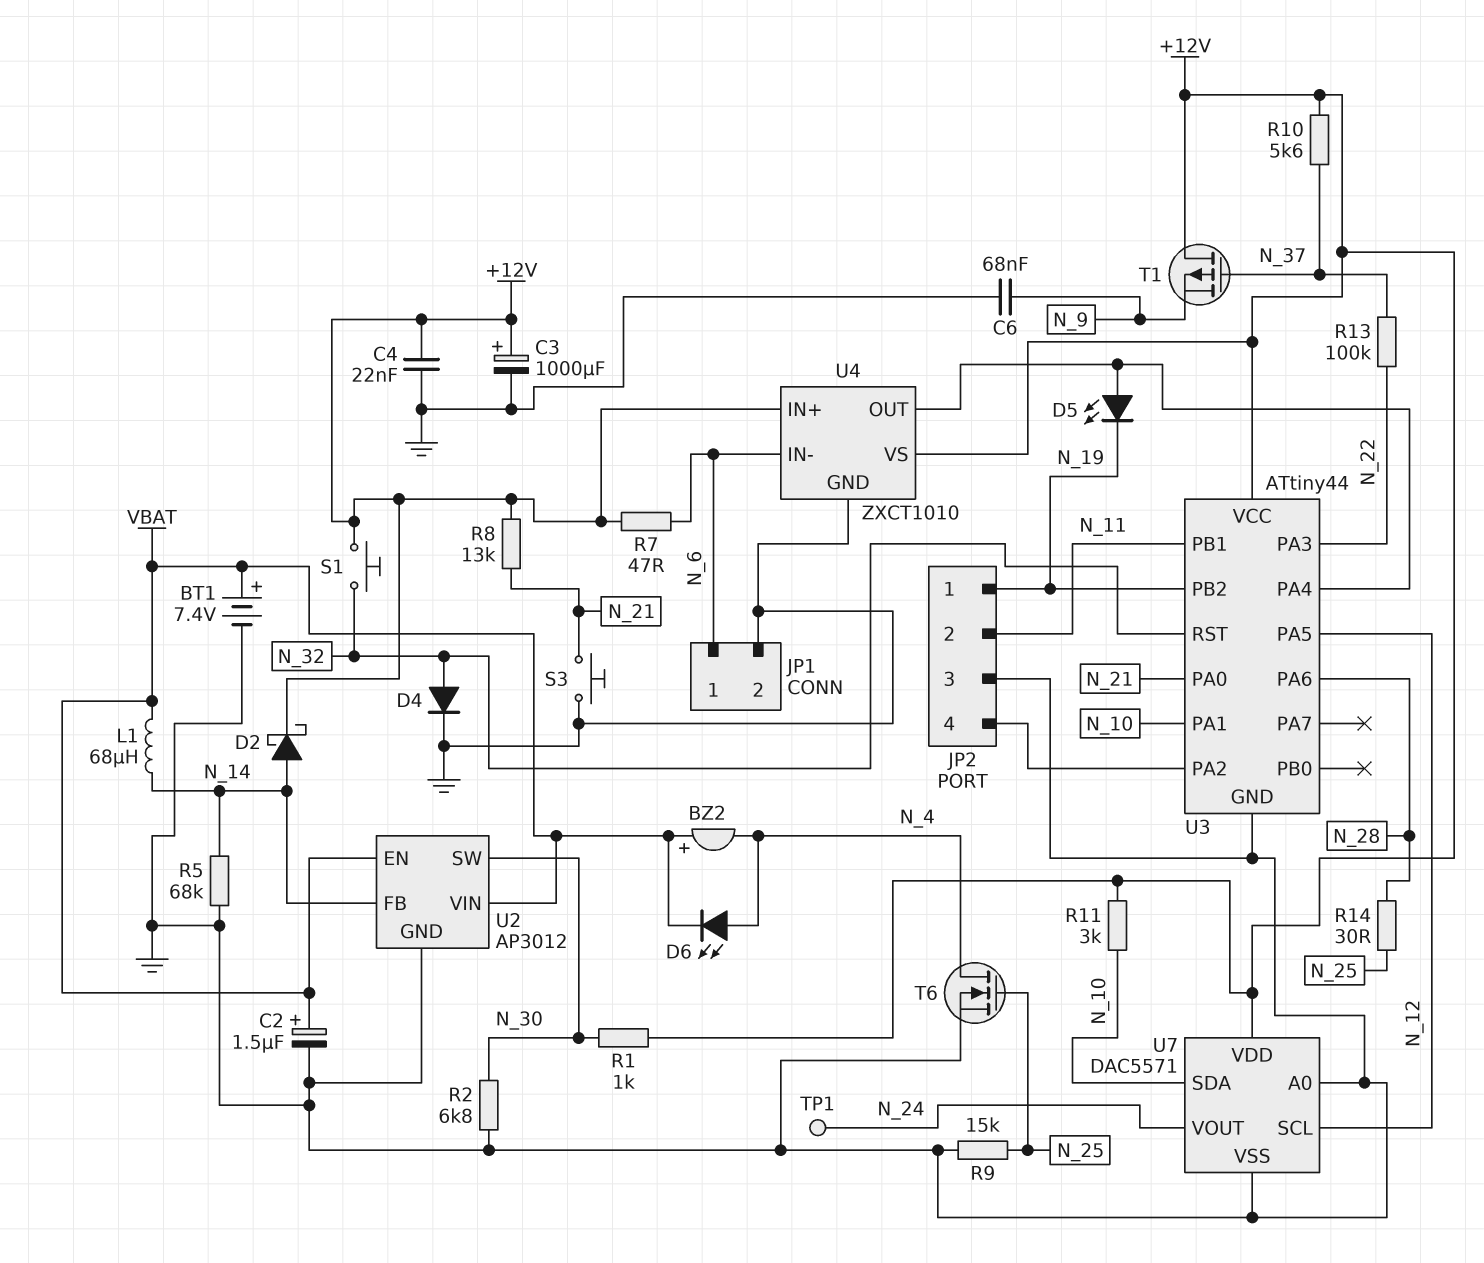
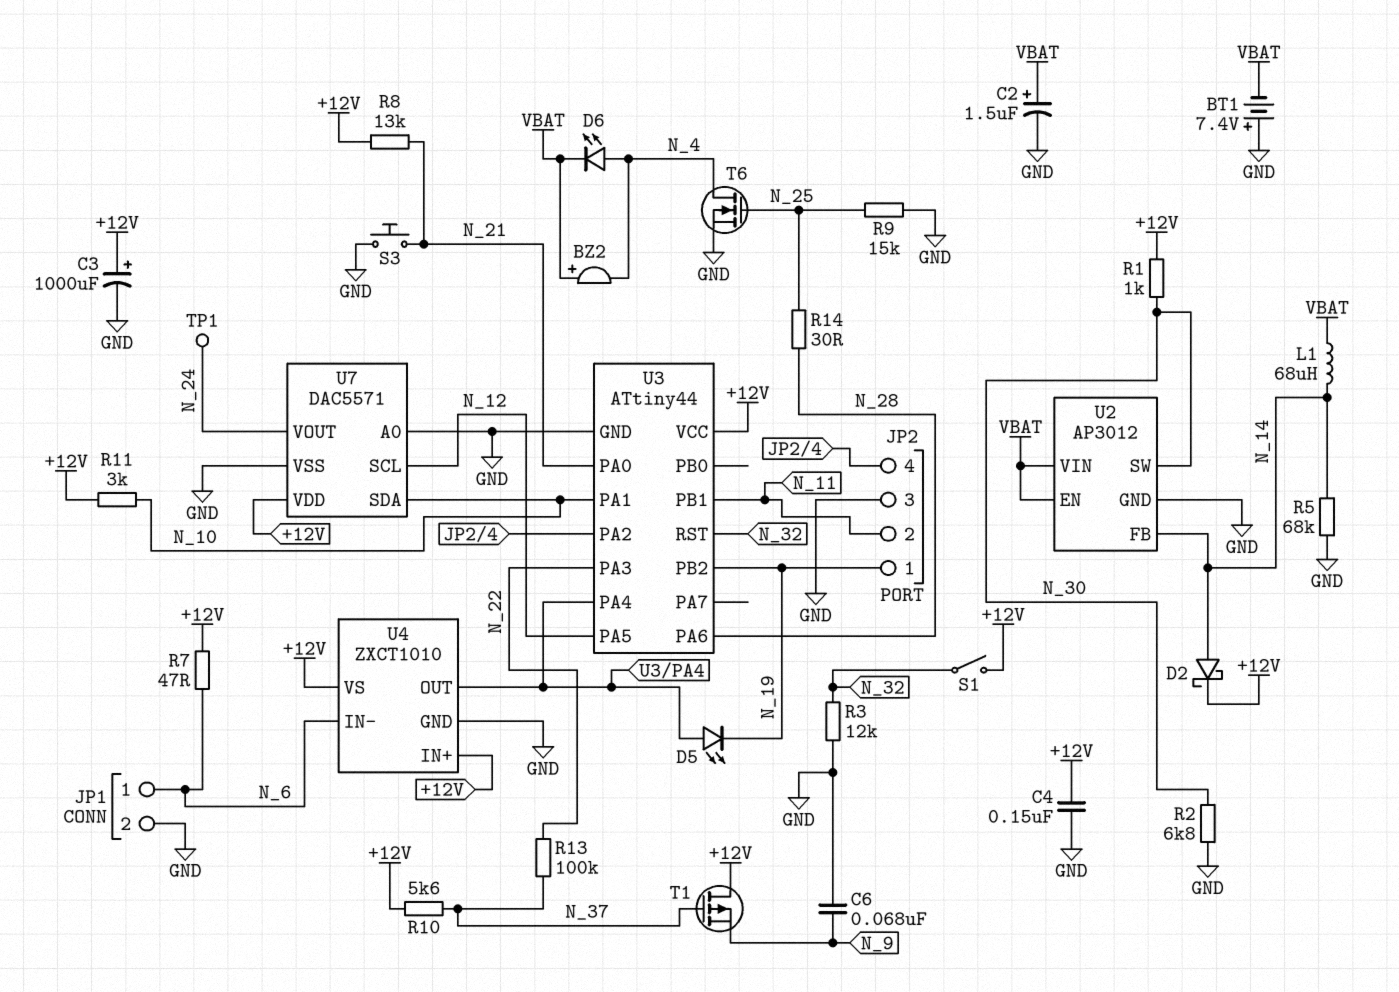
BT1: 7.4V (plus VBAT, minus GND) -> 7.4V (plus GND, minus VBAT)
C4: 22nF (+12V, GND) -> 150nF (+12V, GND)
D4: diode (A N_32, K GND) -> none
R3: none -> 12k (GND, N_32)
S1: button (+12V, N_32) -> switch (+12V, N_32)

